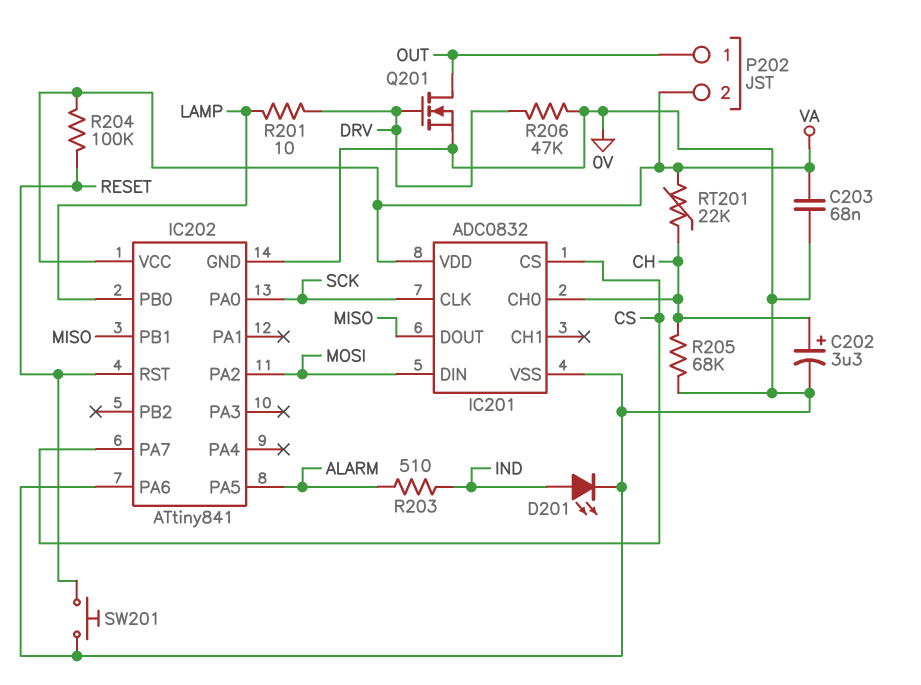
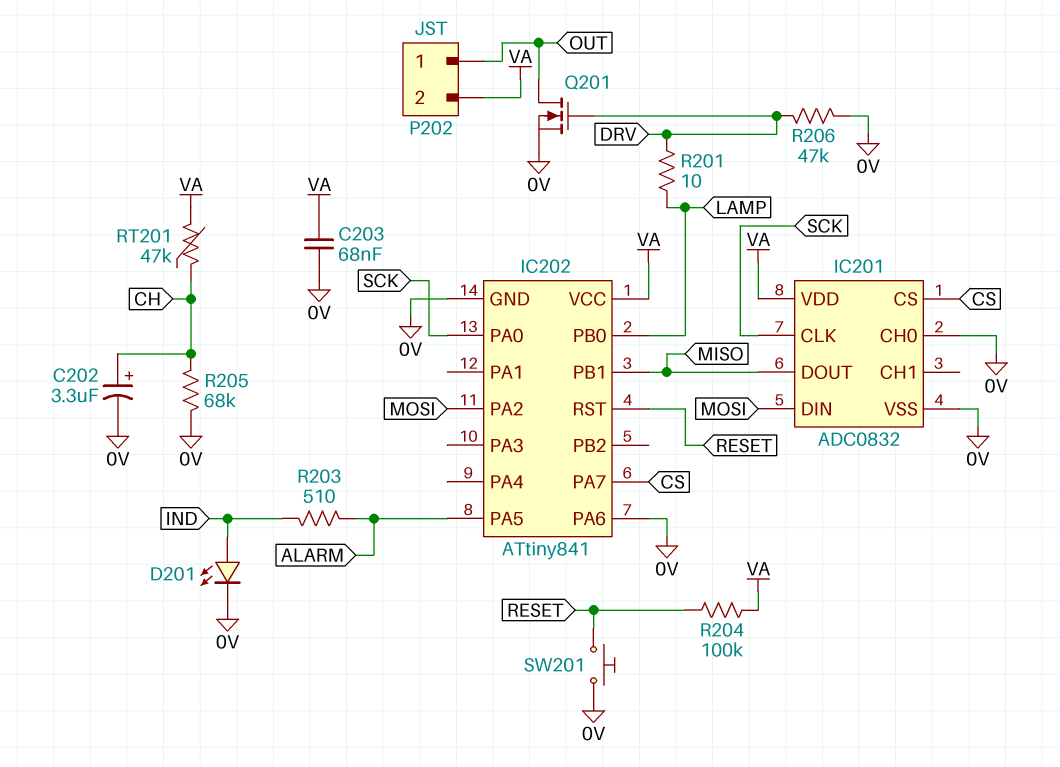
IC201 pin CH0: CH -> 0V
RT201: 22k (CH, VA) -> 47k (CH, VA)

